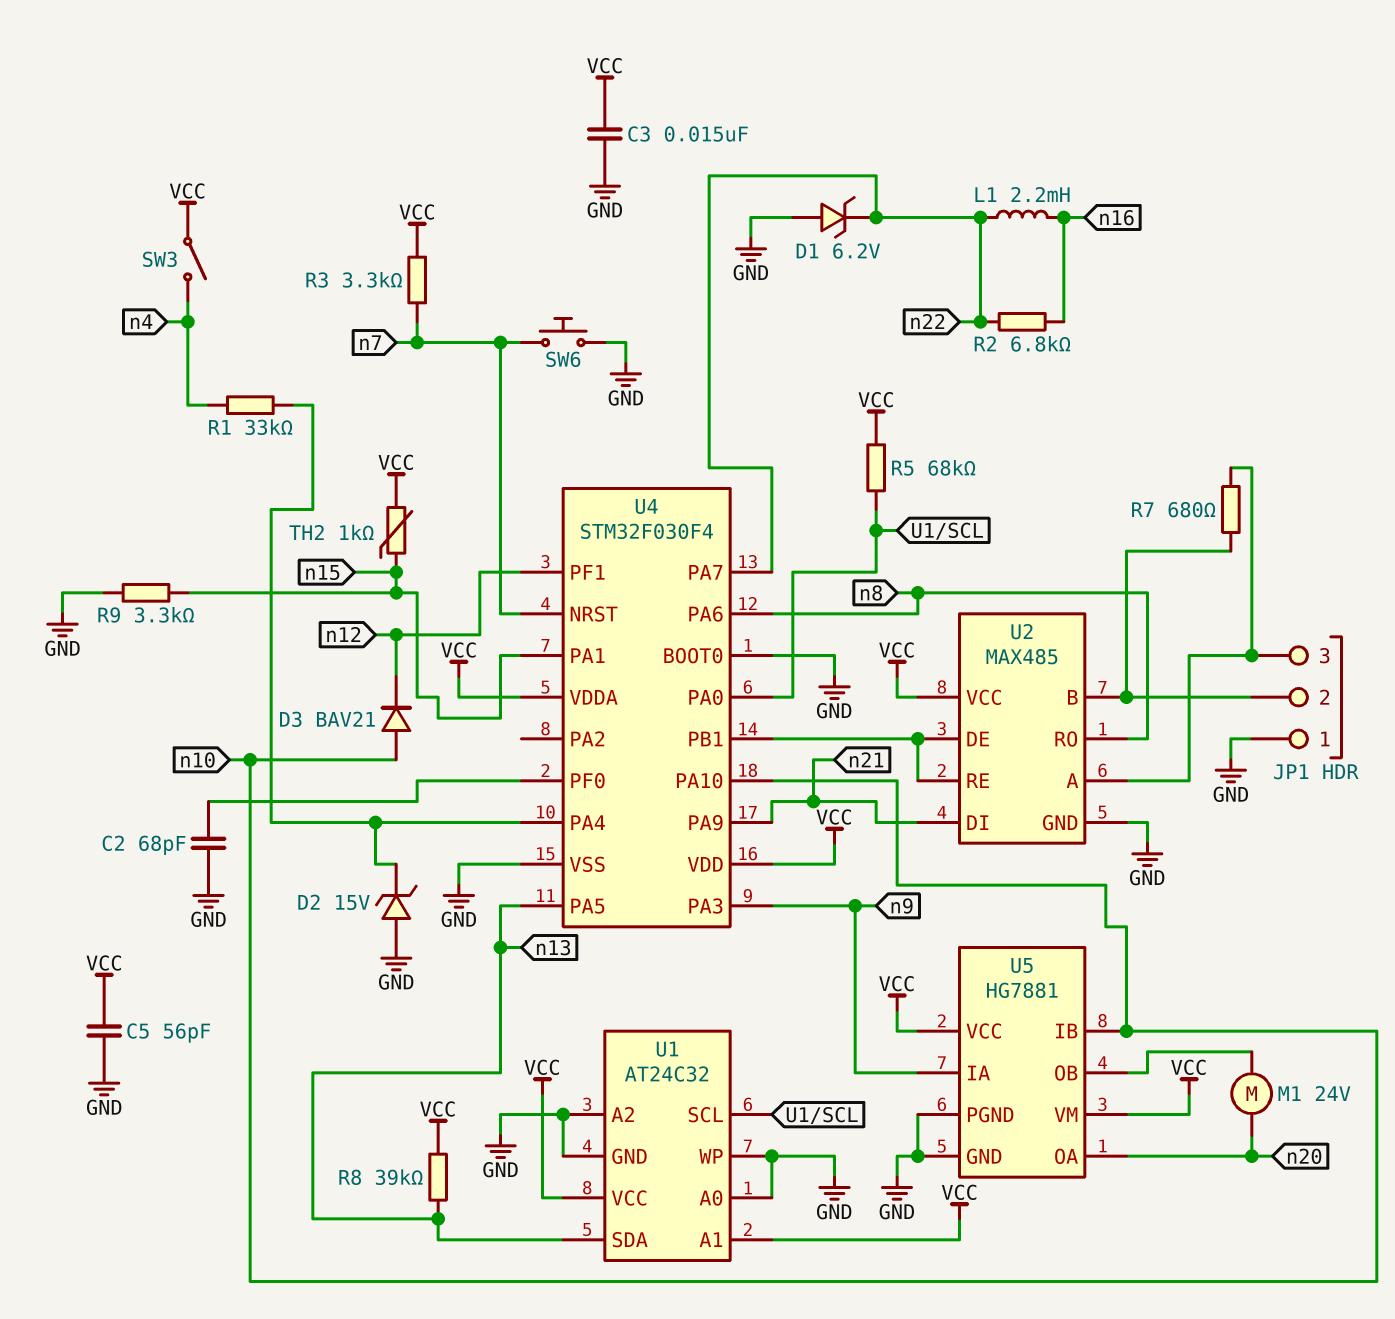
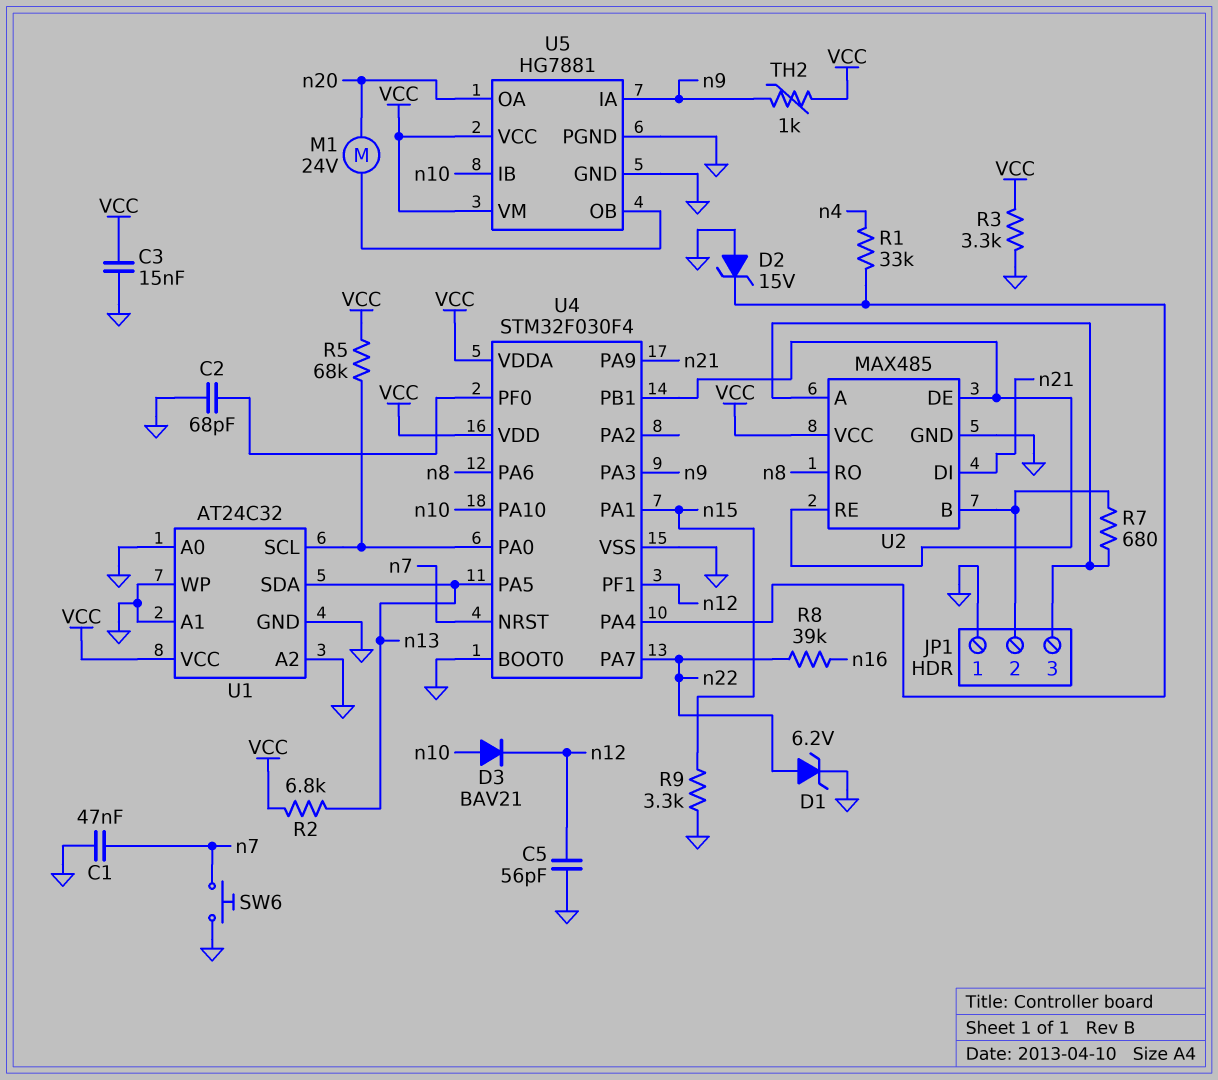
C1: none -> 47nF (GND, n7)
C5: 56pF (GND, VCC) -> 56pF (GND, n12)
D1: zener 6.2V (A GND, K n22) -> zener 6.2V (A n22, K GND)
L1: 2.2mH (n16, n22) -> none
R2: 6.8k (n16, n22) -> 6.8k (VCC, n13)
R3: 3.3k (VCC, n7) -> 3.3k (GND, VCC)
R8: 39k (VCC, n13) -> 39k (n16, n22)
SW3: switch (VCC, n4) -> none
TH2: 1k (VCC, n15) -> 1k (VCC, n9)
U1 pin A1: VCC -> GND

